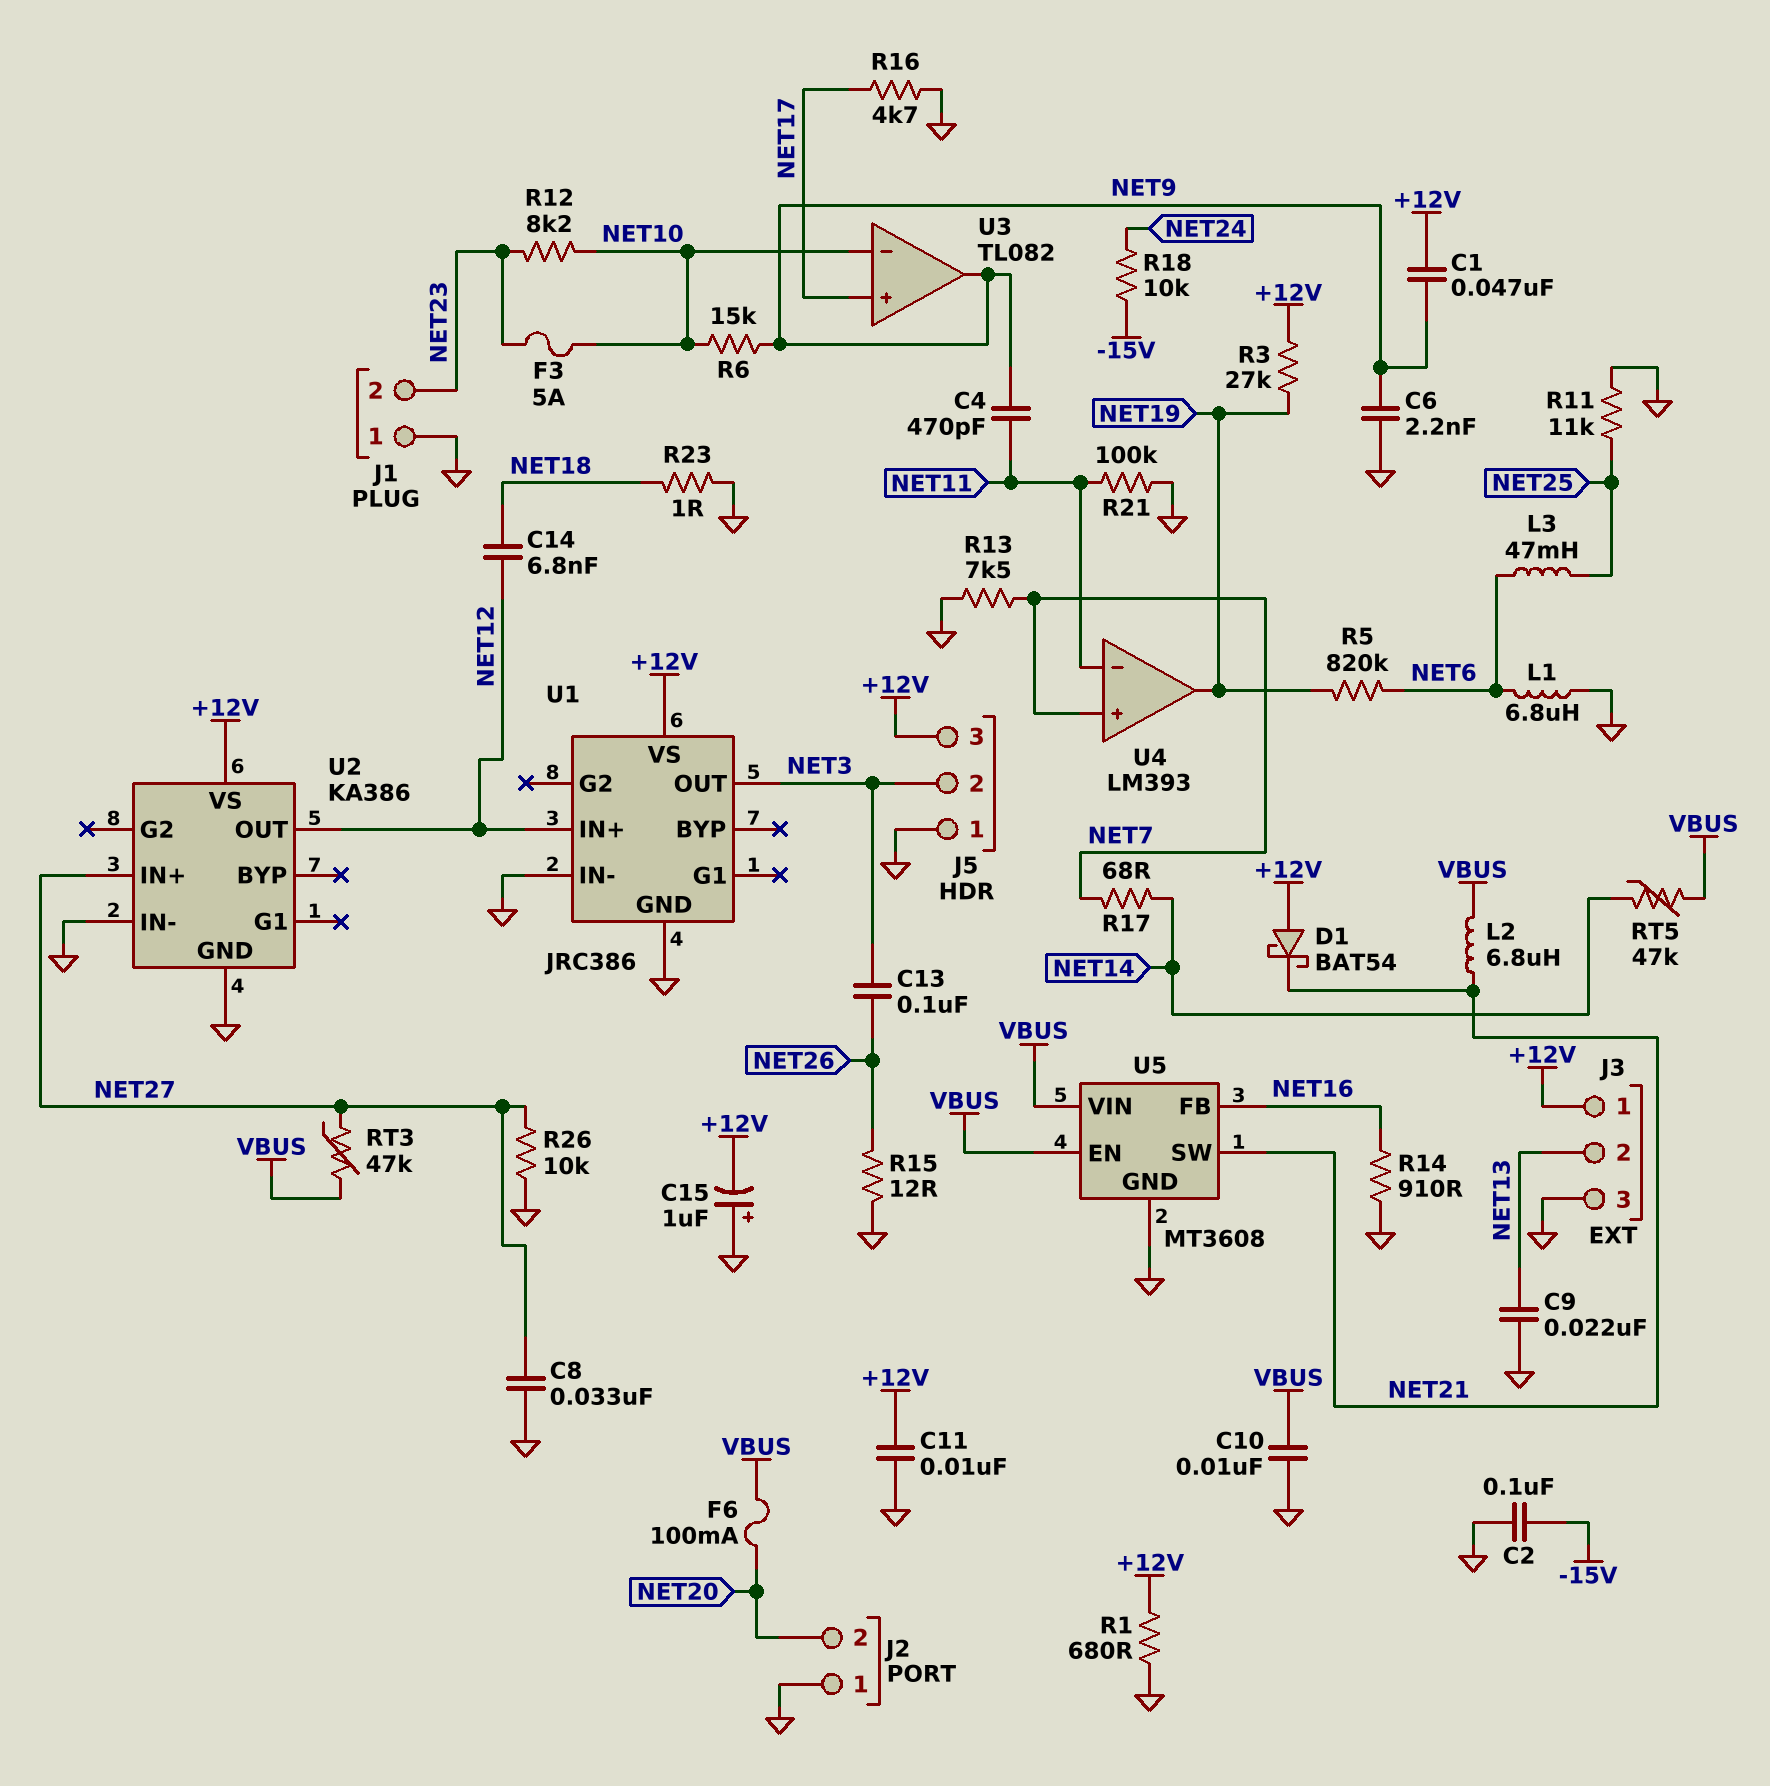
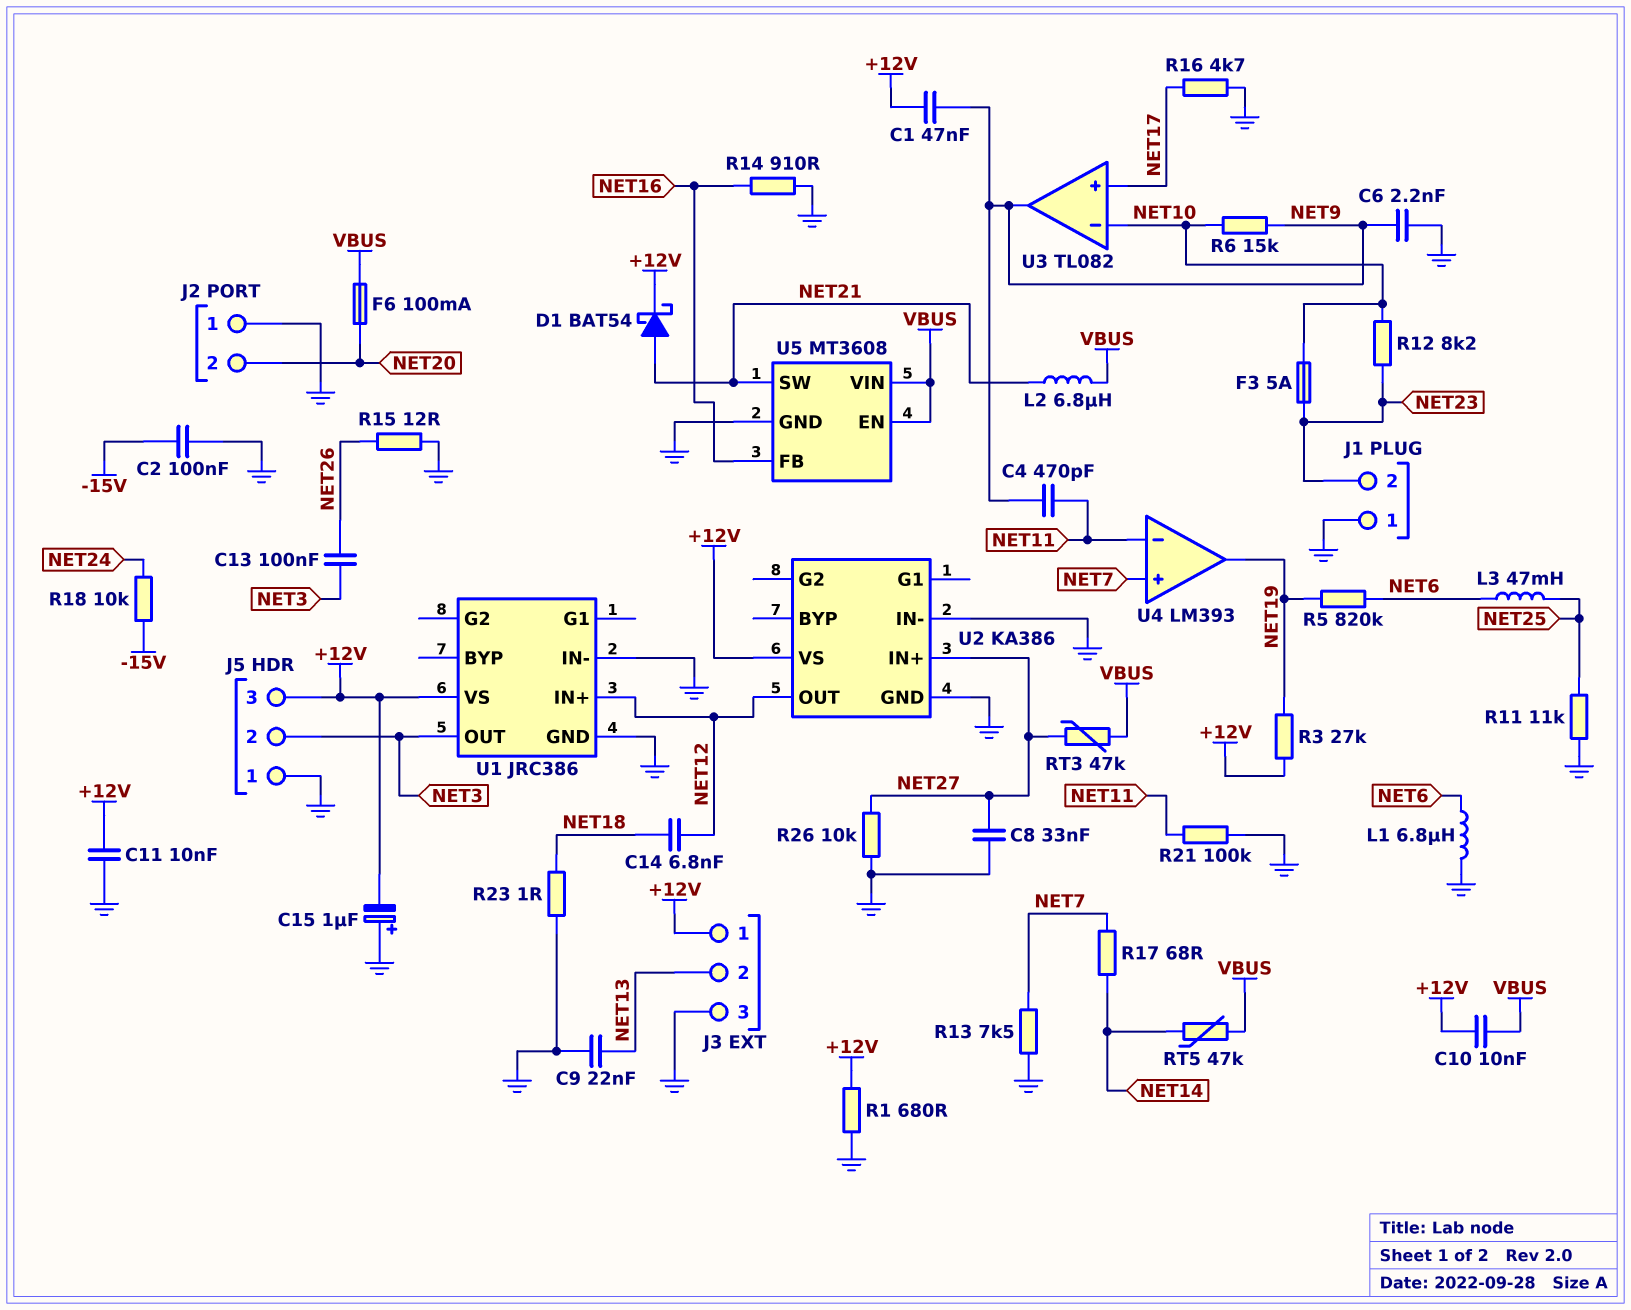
C10: 10nF (GND, VBUS) -> 10nF (+12V, VBUS)
D1: schottky BAT54 (A +12V, K NET21) -> schottky BAT54 (A NET21, K +12V)

